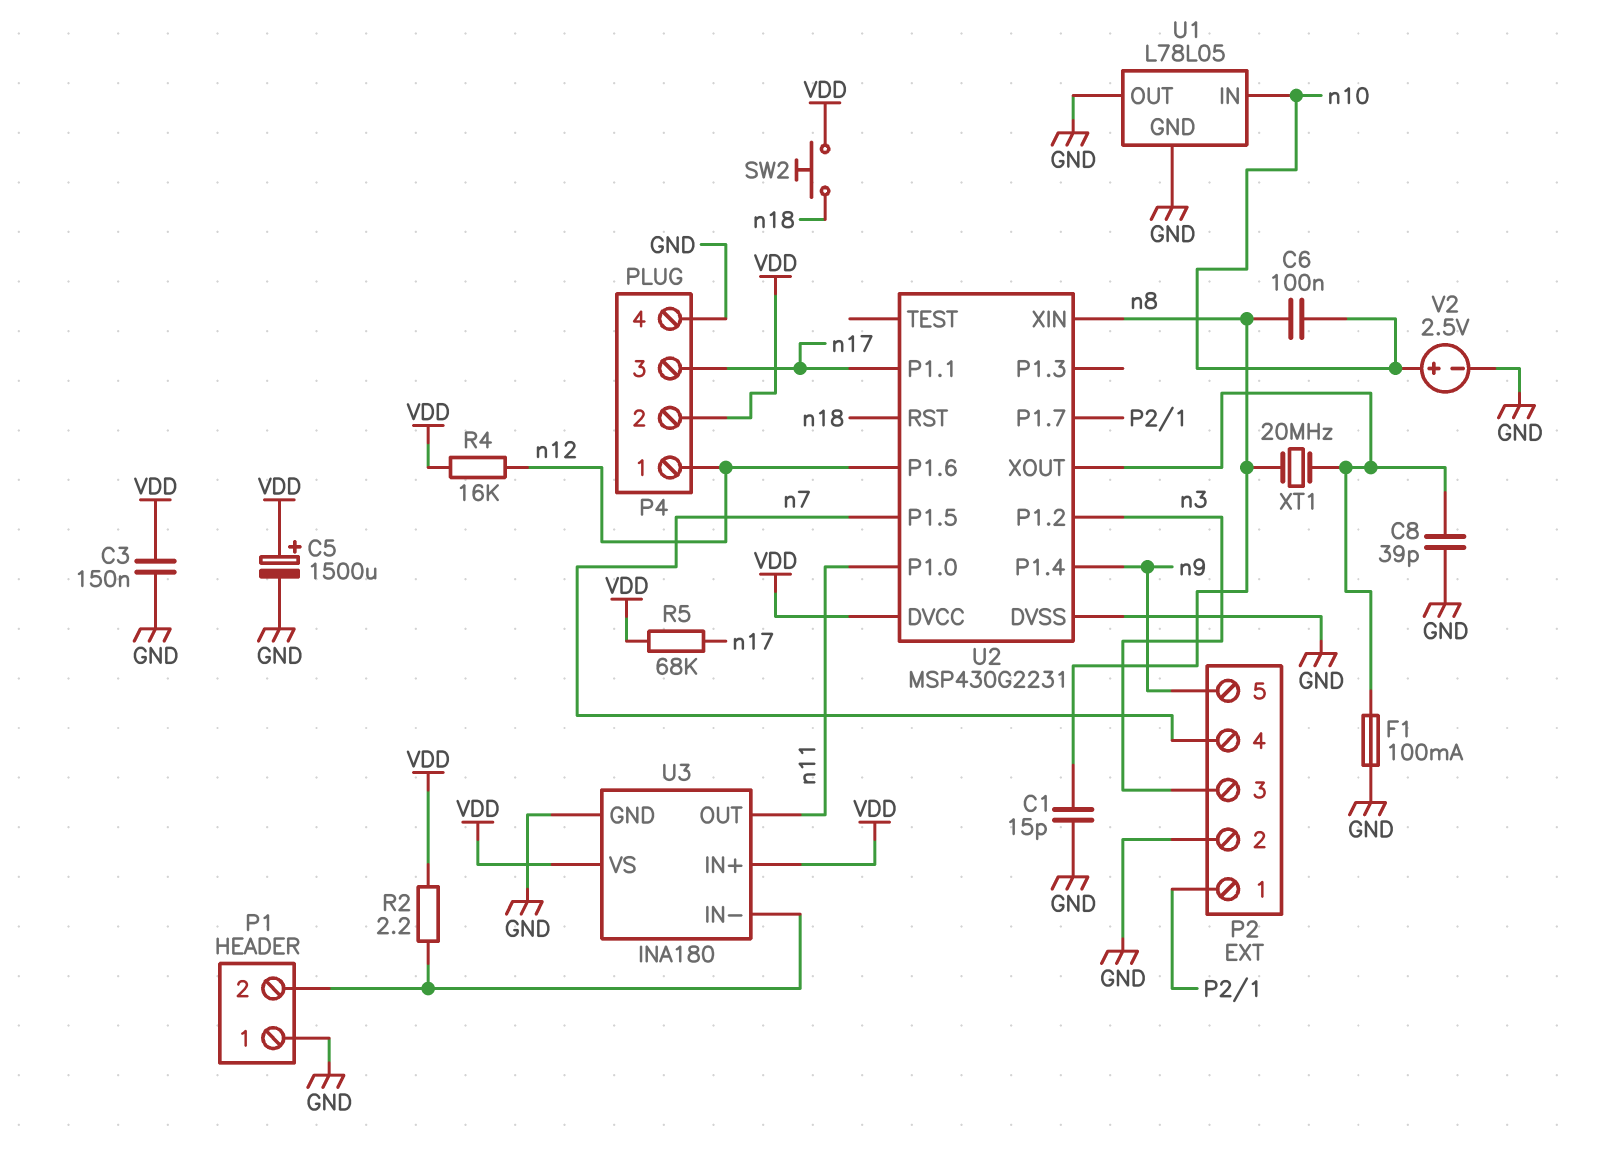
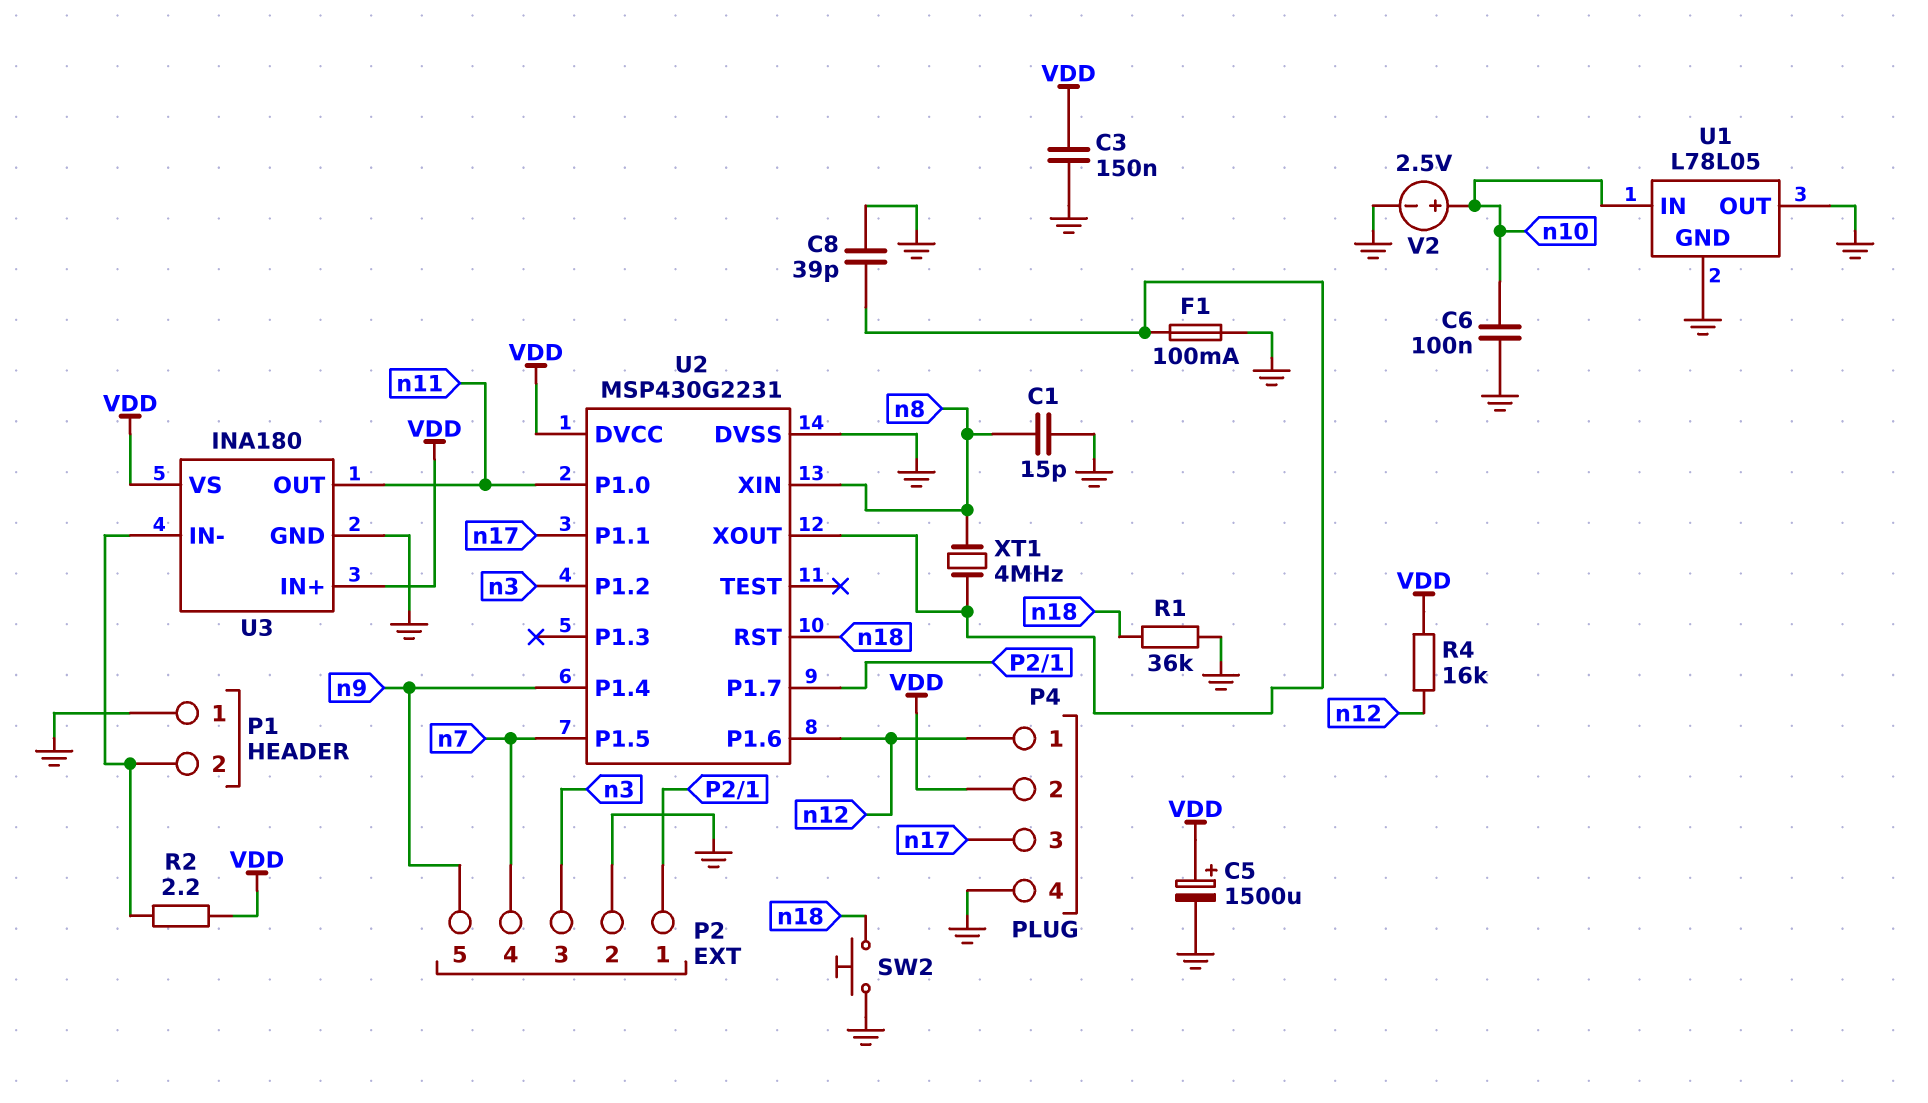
C6: 100nF (n8, n10) -> 100nF (GND, n10)
R1: none -> 36k (GND, n18)
R5: 68k (VDD, n17) -> none
SW2: button (VDD, n18) -> button (GND, n18)
XT1: 20MHz (U2/XOUT, n8) -> 4MHz (U2/XOUT, n8)

